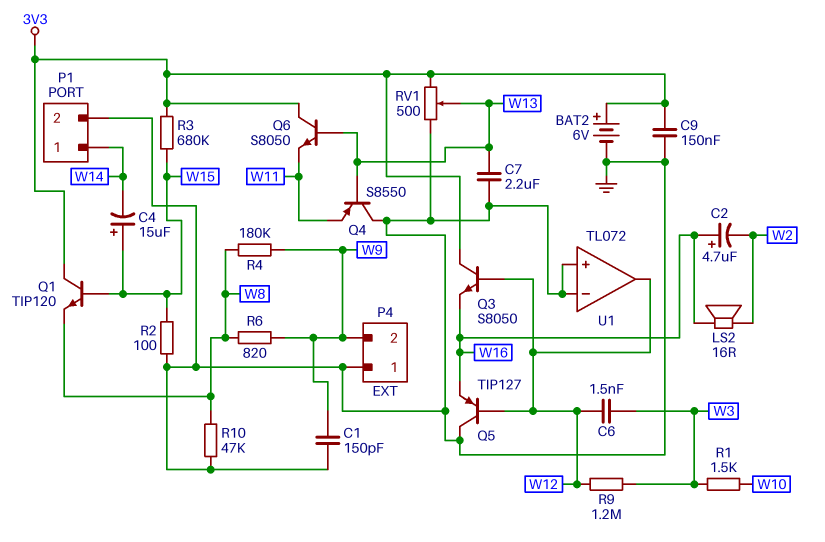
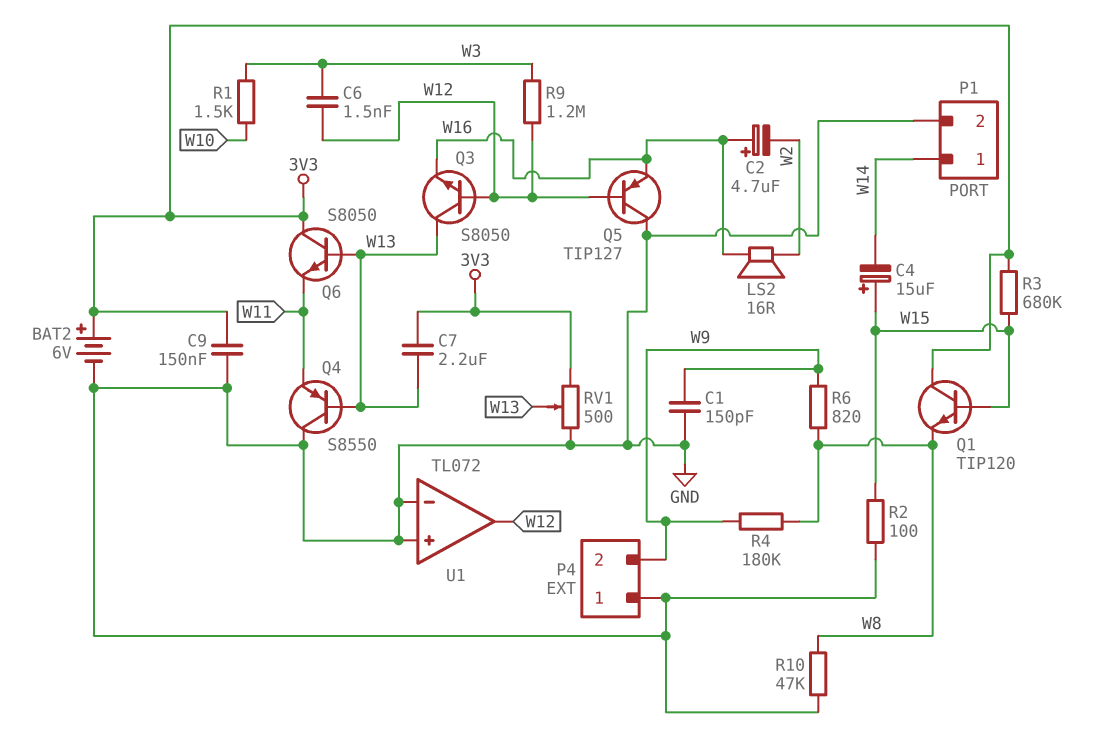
C7: 2.2uF (GND, W13) -> 2.2uF (3V3, W13)
Q3: NPN S8050 (B W12, C 3V3, E W16) -> NPN S8050 (B W12, C W13, E W16)

